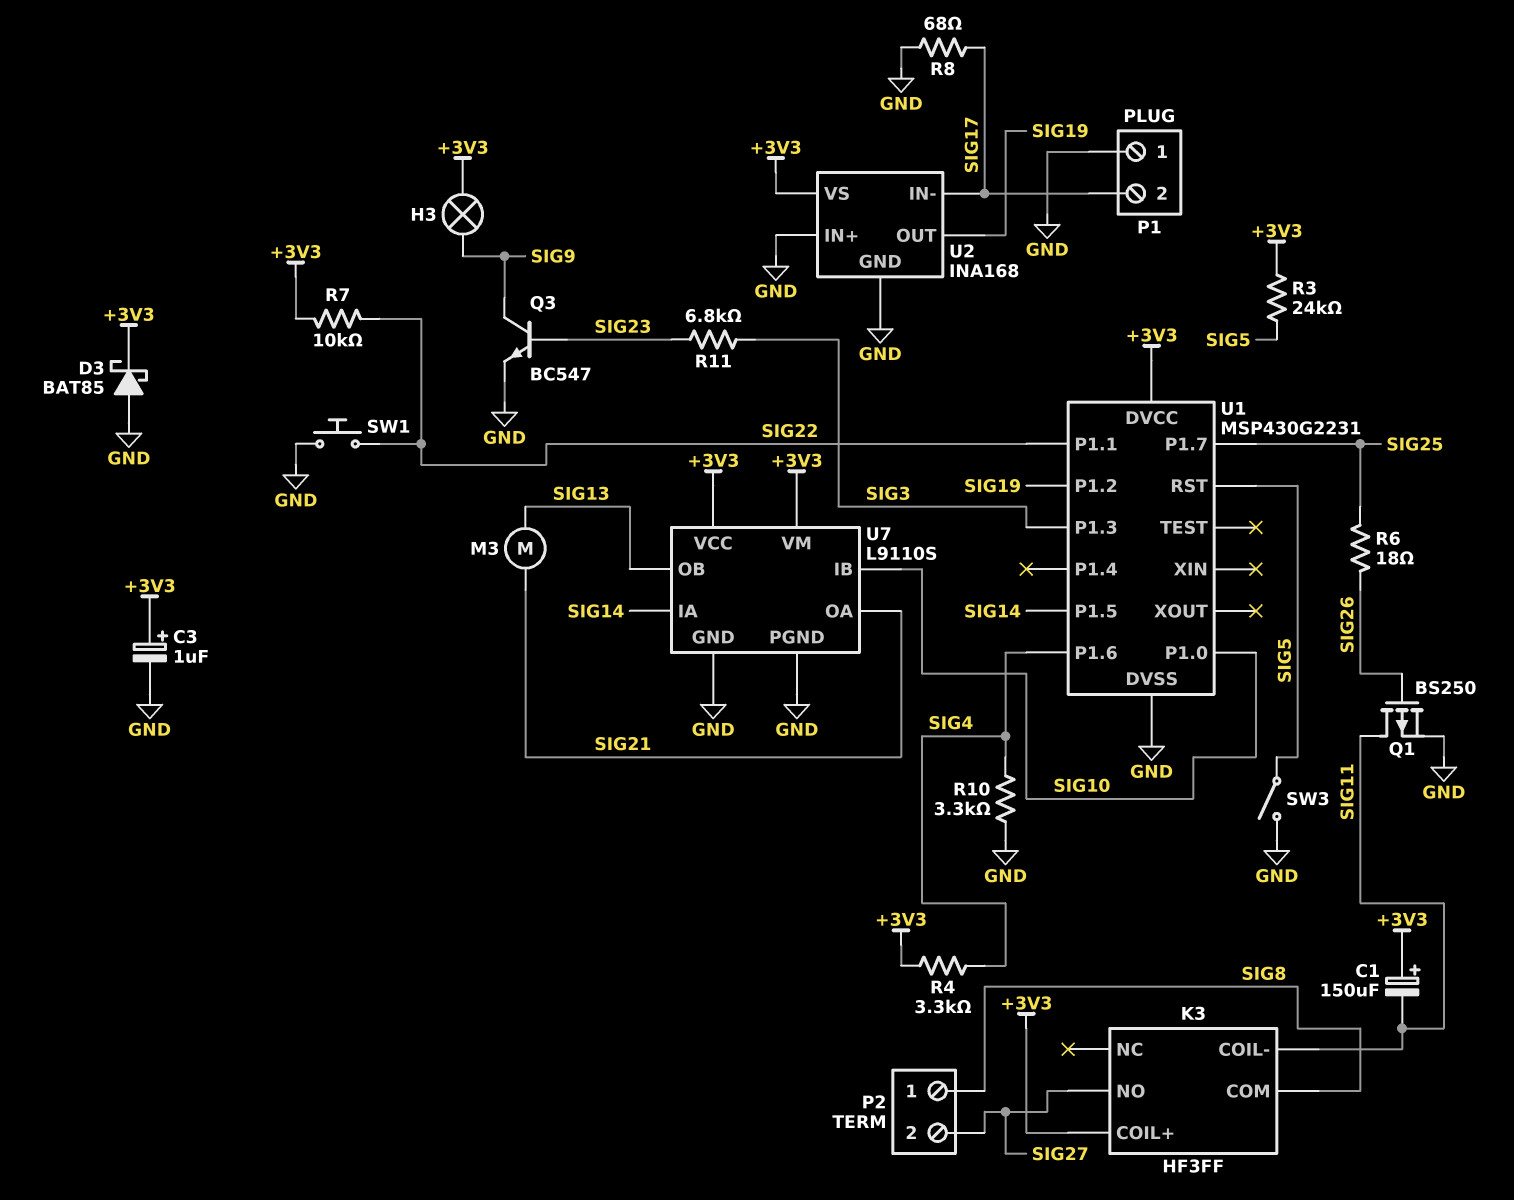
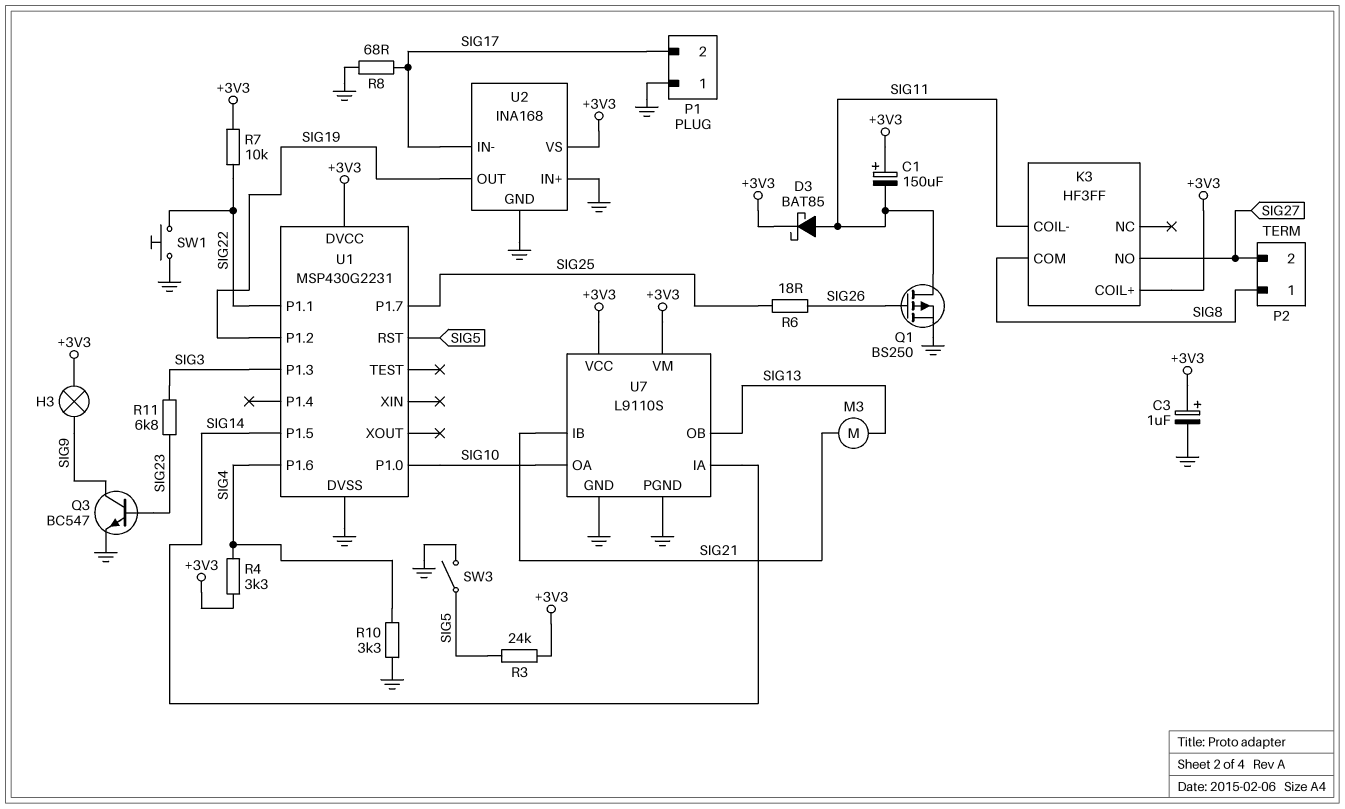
D3: schottky BAT85 (A GND, K +3V3) -> schottky BAT85 (A SIG11, K +3V3)
U7 pin IB: SIG10 -> SIG21
U7 pin OA: SIG21 -> SIG10

